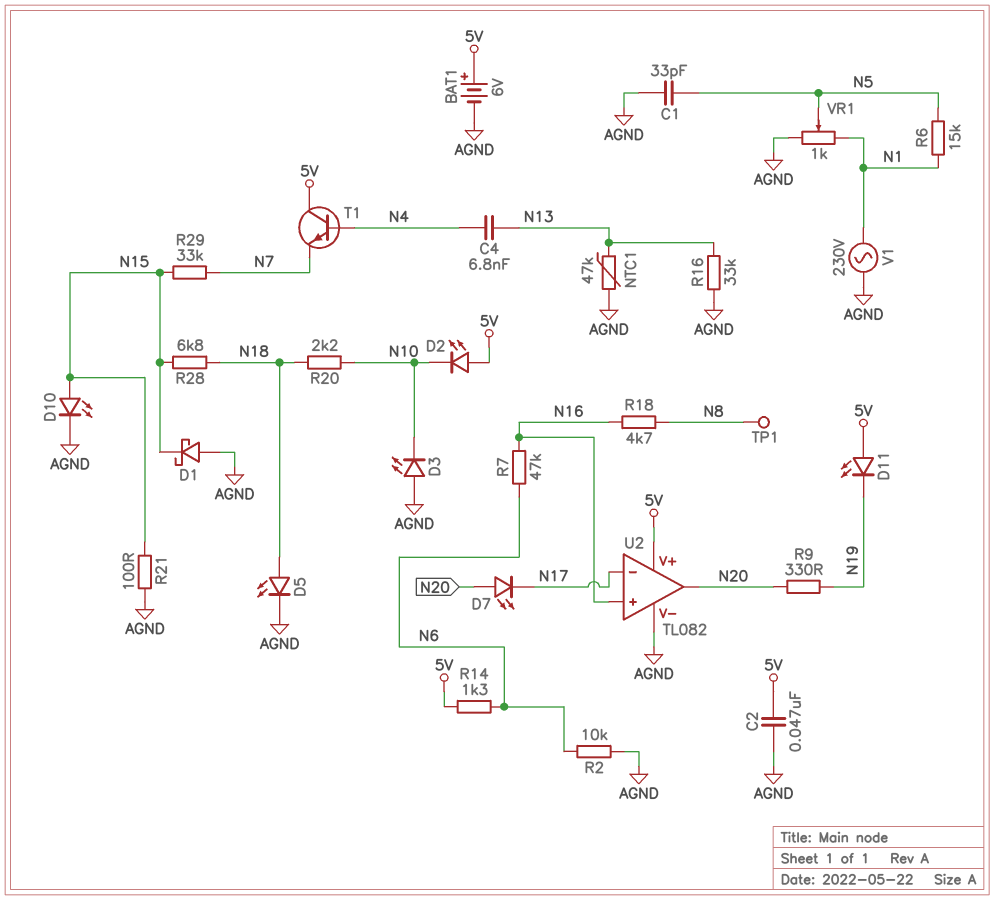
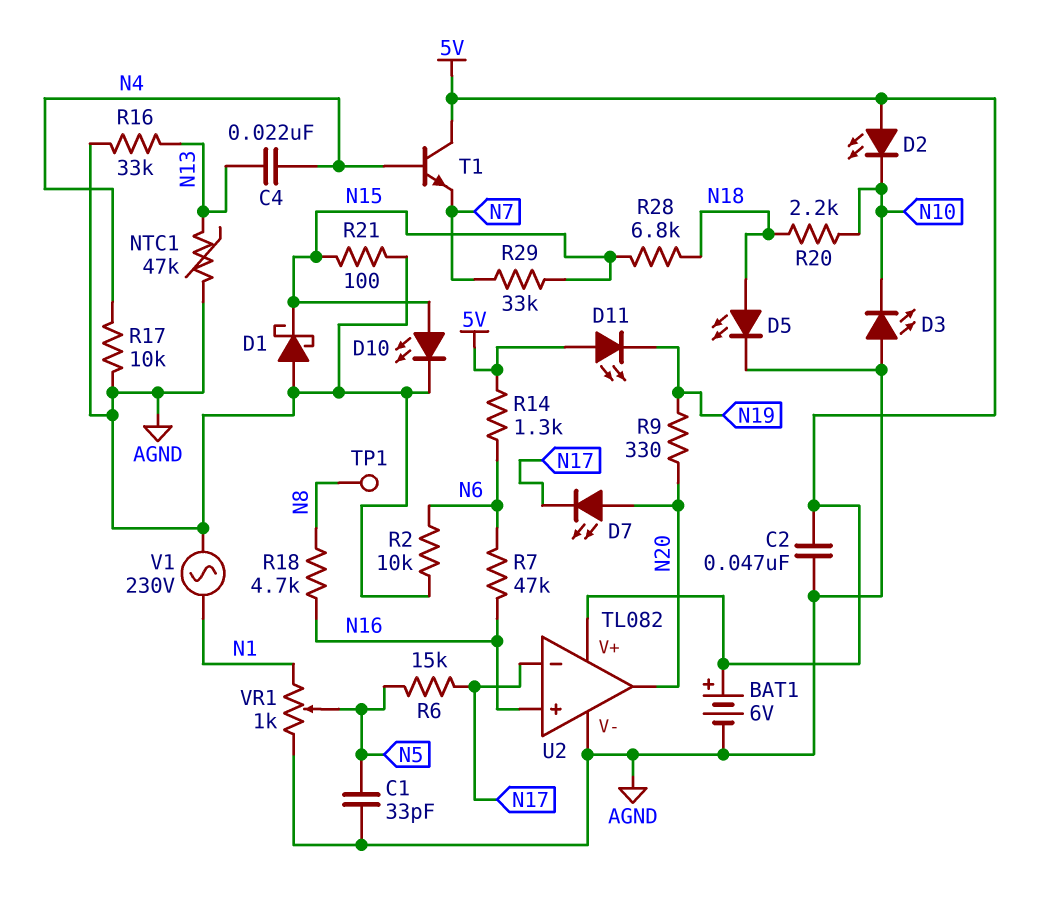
C4: 6.8nF (N4, N13) -> 22nF (N4, N13)
R6: 15k (N1, N5) -> 15k (N5, N17)
R17: none -> 10k (AGND, N4)

